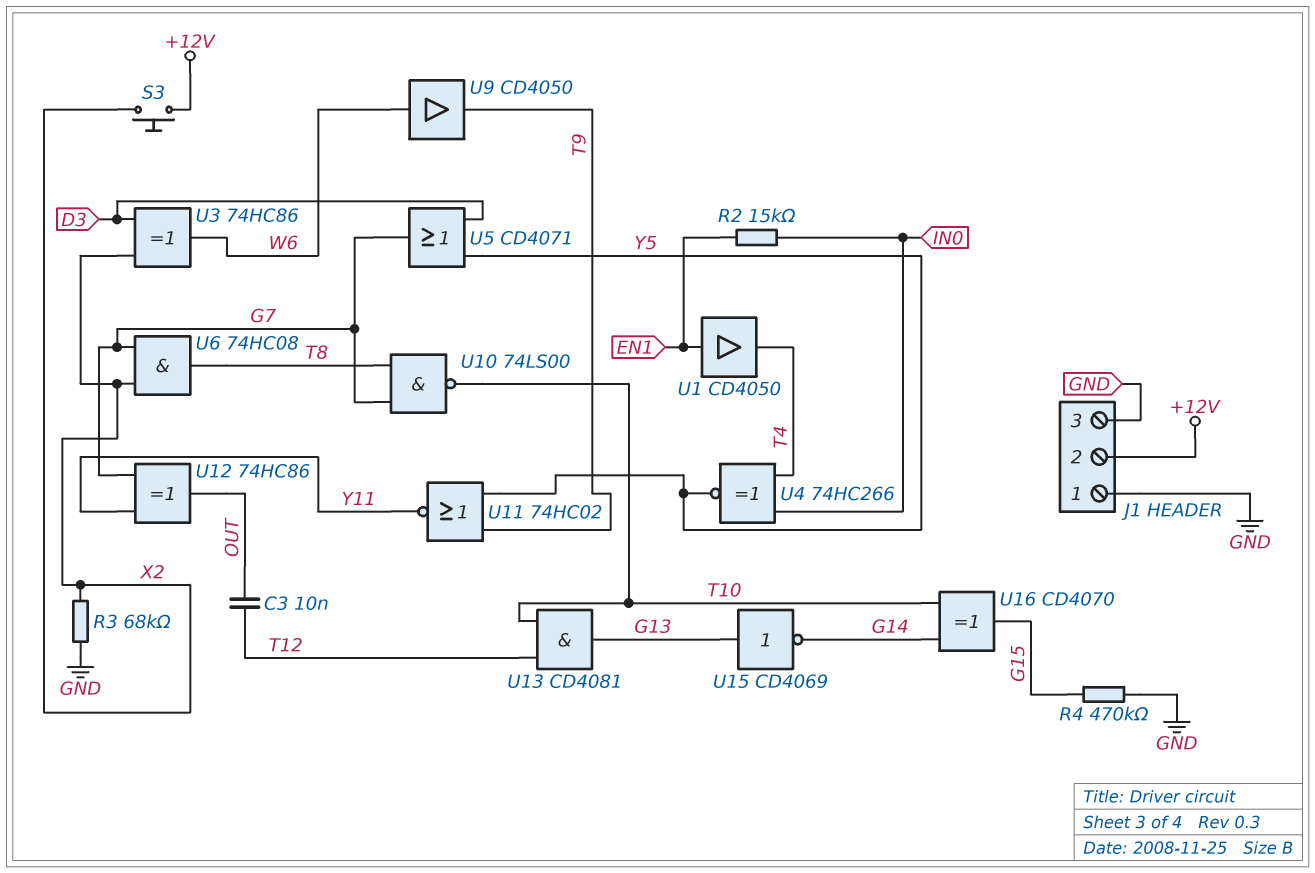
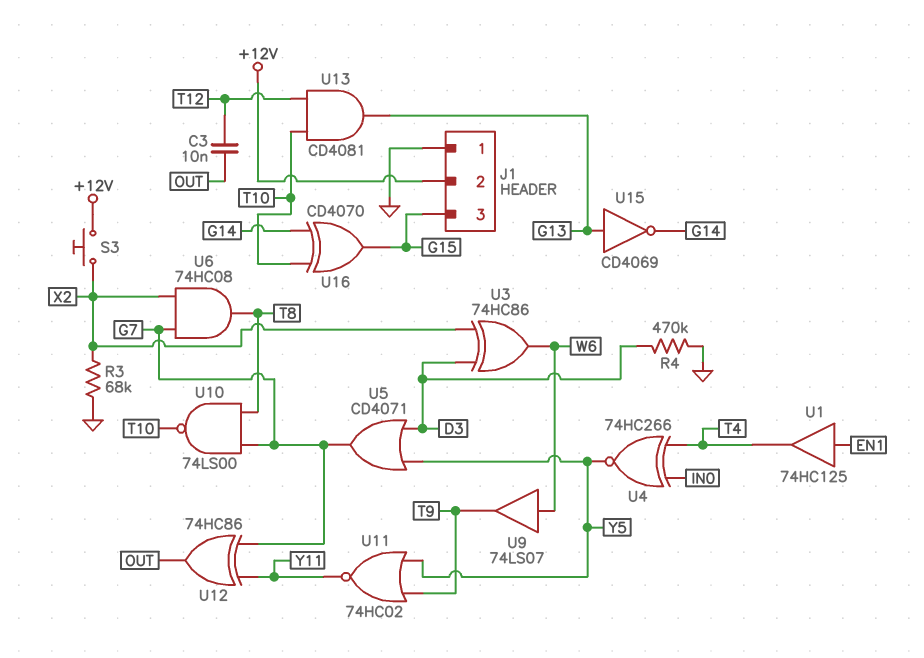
J1 pin 3: GND -> G15
R2: 15k (EN1, IN0) -> none
R4: 470k (G15, GND) -> 470k (D3, GND)
U1: buffer CD4050 (in EN1, out T4) -> buffer 74HC125 (in EN1, out T4)
U9: buffer CD4050 (in W6, out T9) -> buffer 74LS07 (in W6, out T9)

